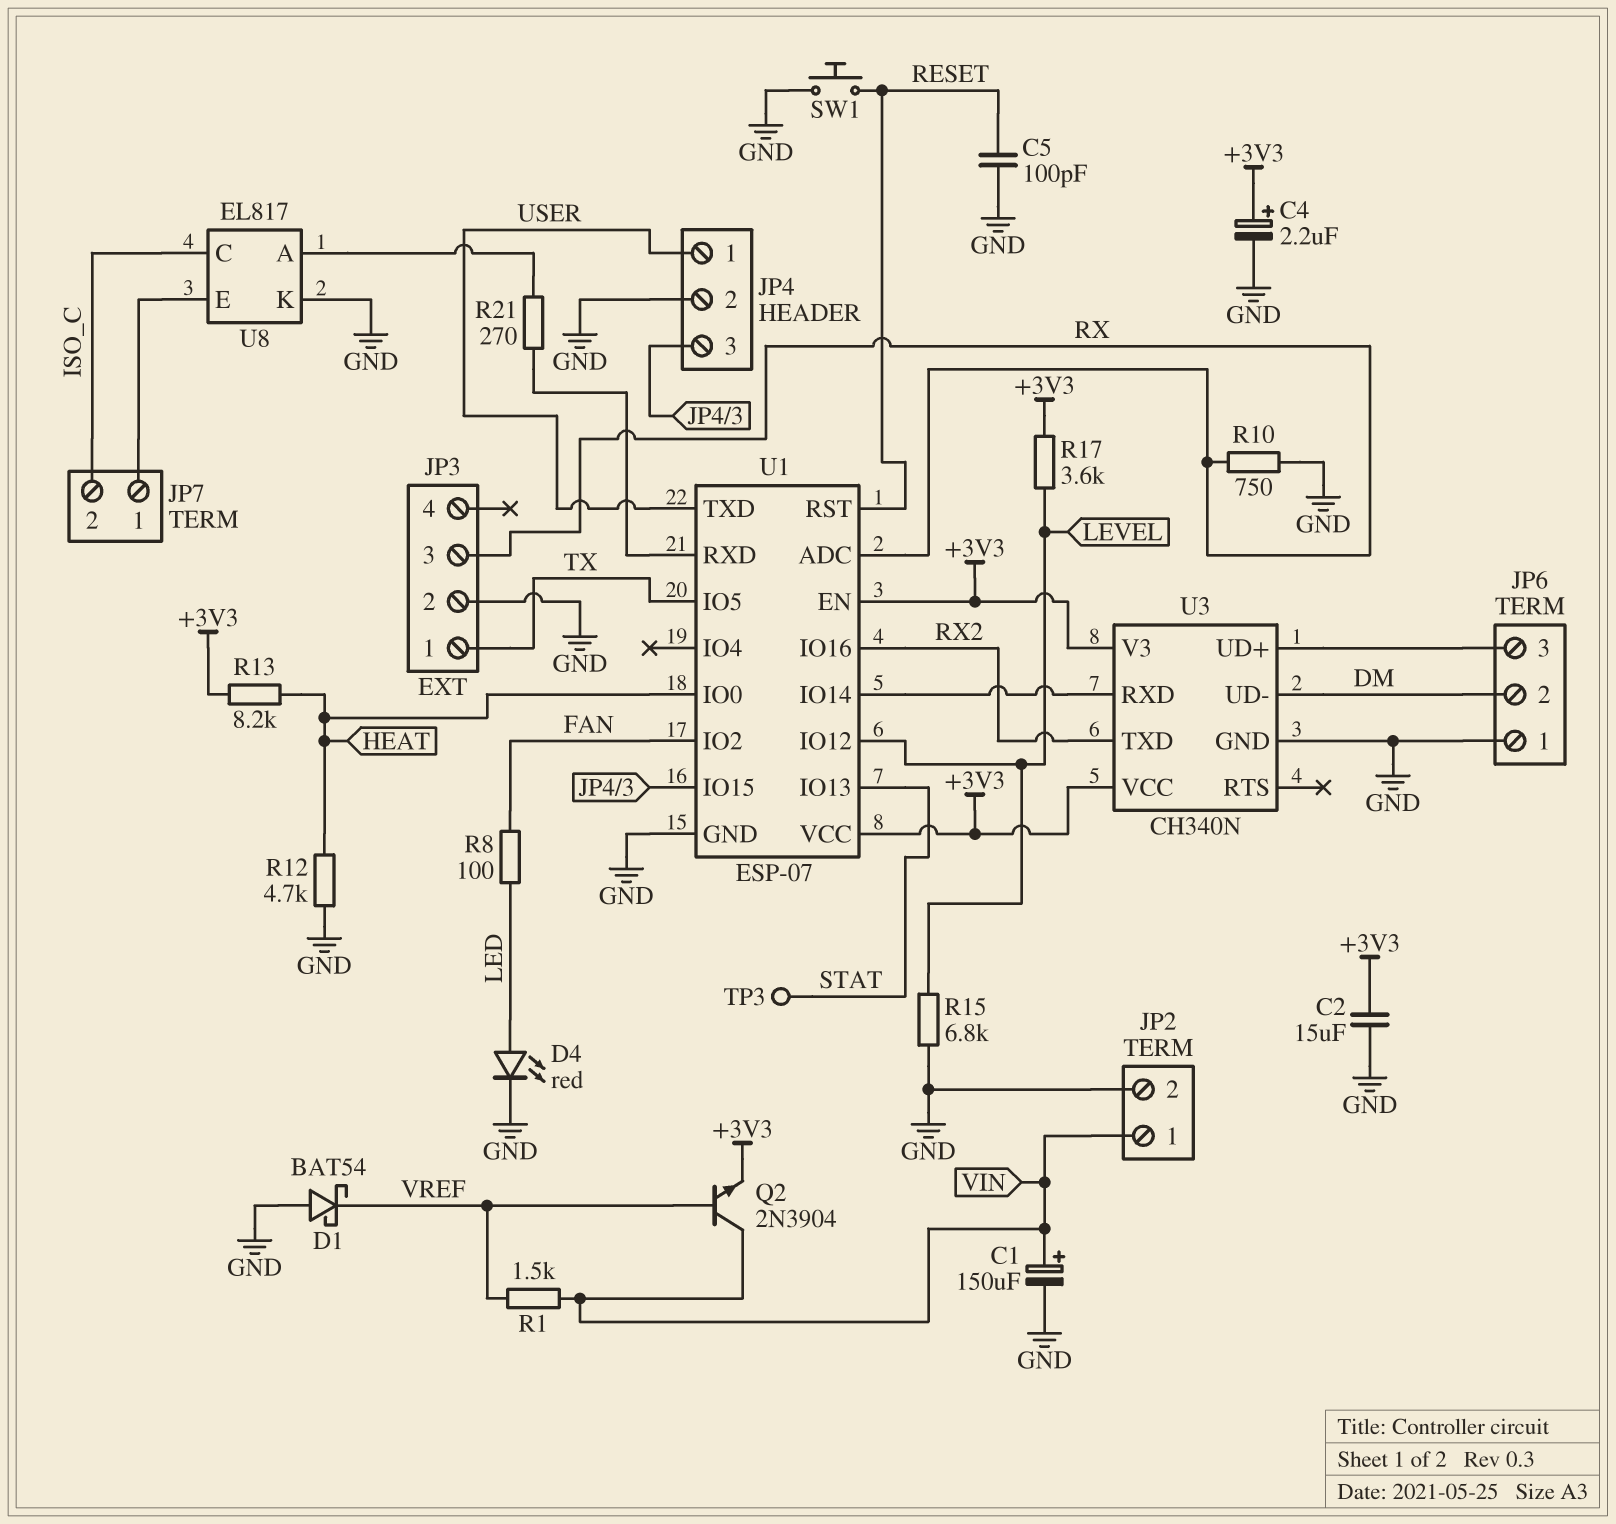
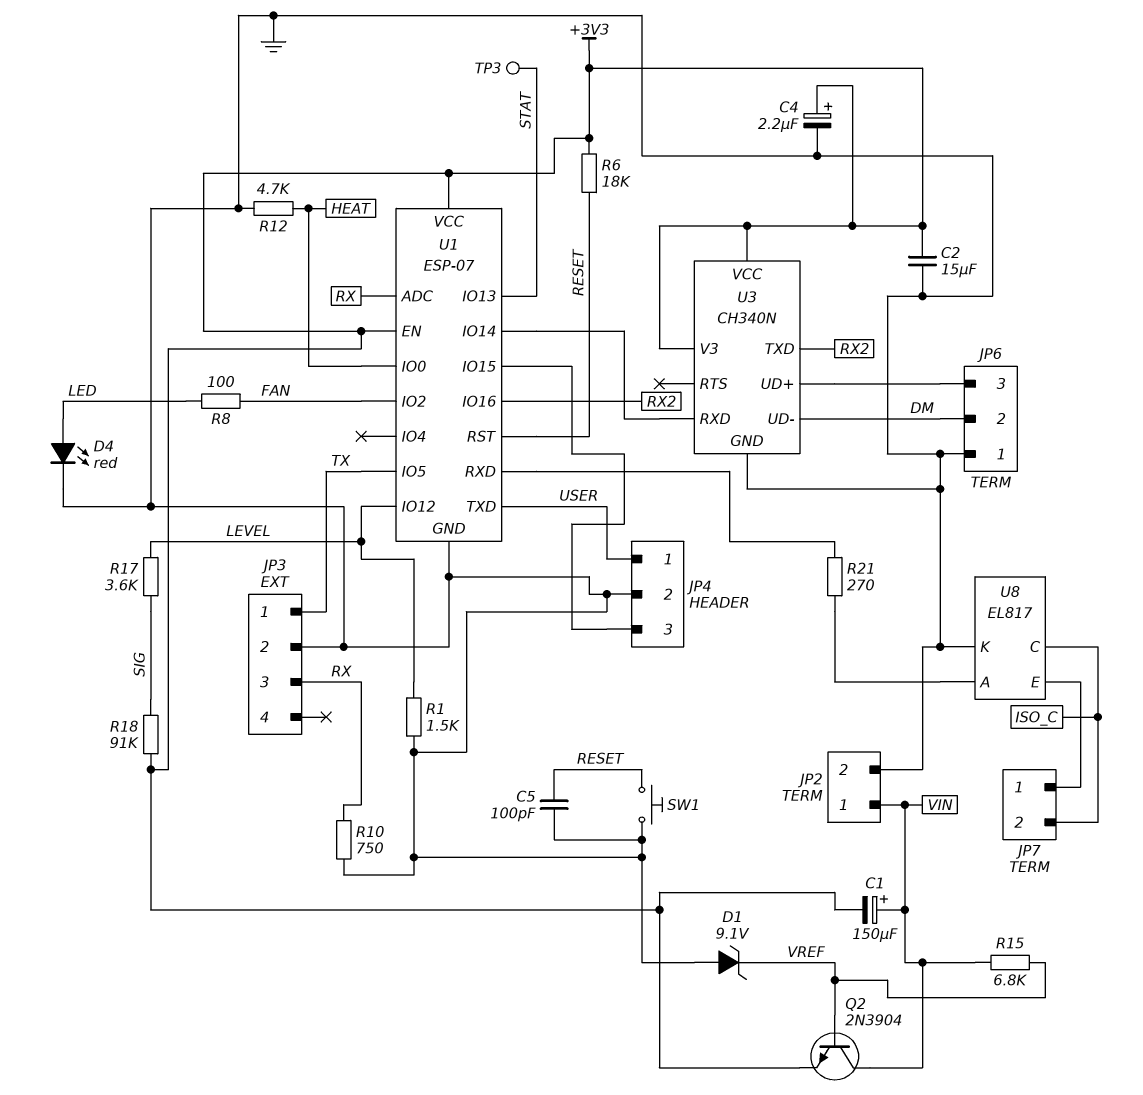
C1: 150uF (plus VIN, minus GND) -> 150uF (plus VIN, minus +3V3)
D1: schottky BAT54 (A GND, K VREF) -> zener 9.1V (A GND, K VREF)
R1: 1.5k (VIN, VREF) -> 1.5k (GND, LEVEL)
R6: none -> 18k (+3V3, RESET)
R13: 8.2k (+3V3, HEAT) -> none
R15: 6.8k (GND, LEVEL) -> 6.8k (VIN, VREF)
R17: 3.6k (+3V3, LEVEL) -> 3.6k (LEVEL, SIG)
R18: none -> 91k (+3V3, SIG)

